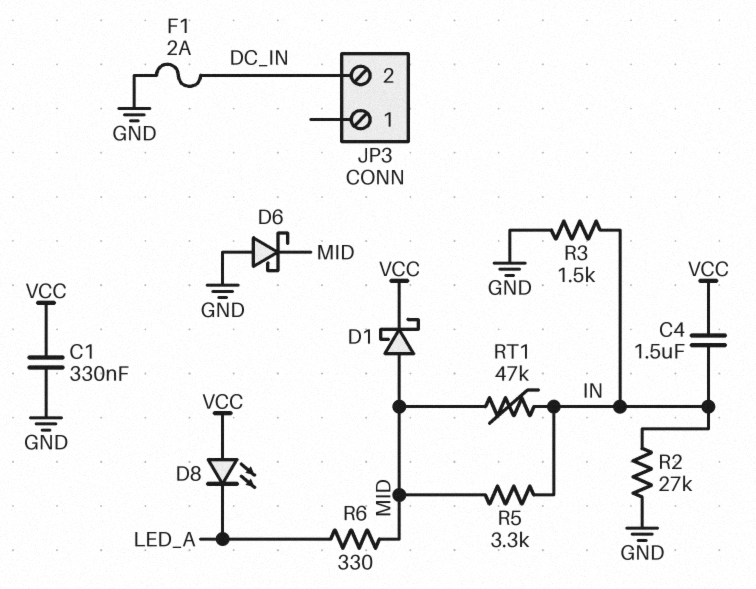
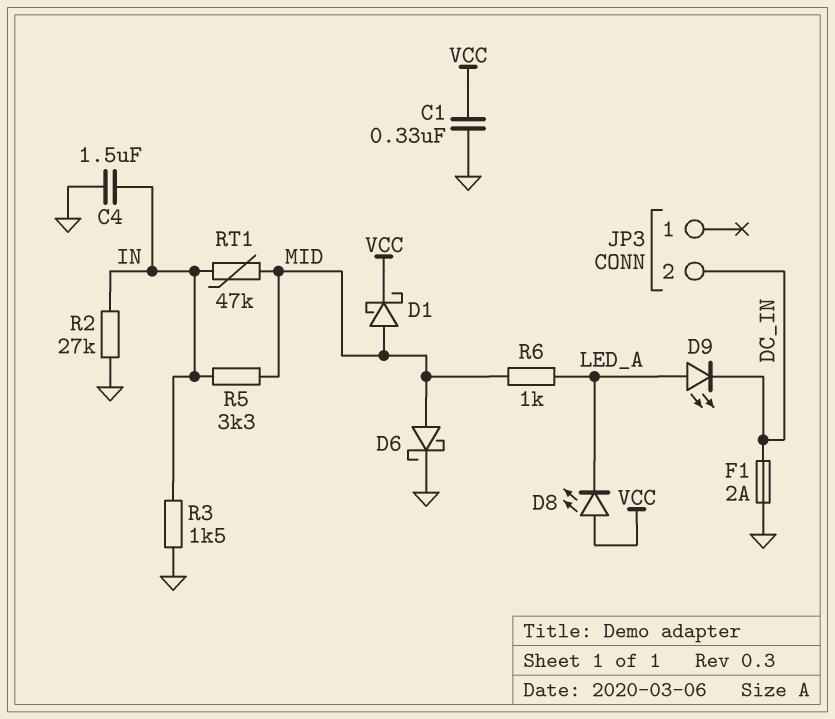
C4: 1.5uF (IN, VCC) -> 1.5uF (GND, IN)
D6: schottky (A GND, K MID) -> schottky (A MID, K GND)
D9: none -> LED (A LED_A, K DC_IN)
R6: 330 (LED_A, MID) -> 1k (LED_A, MID)

